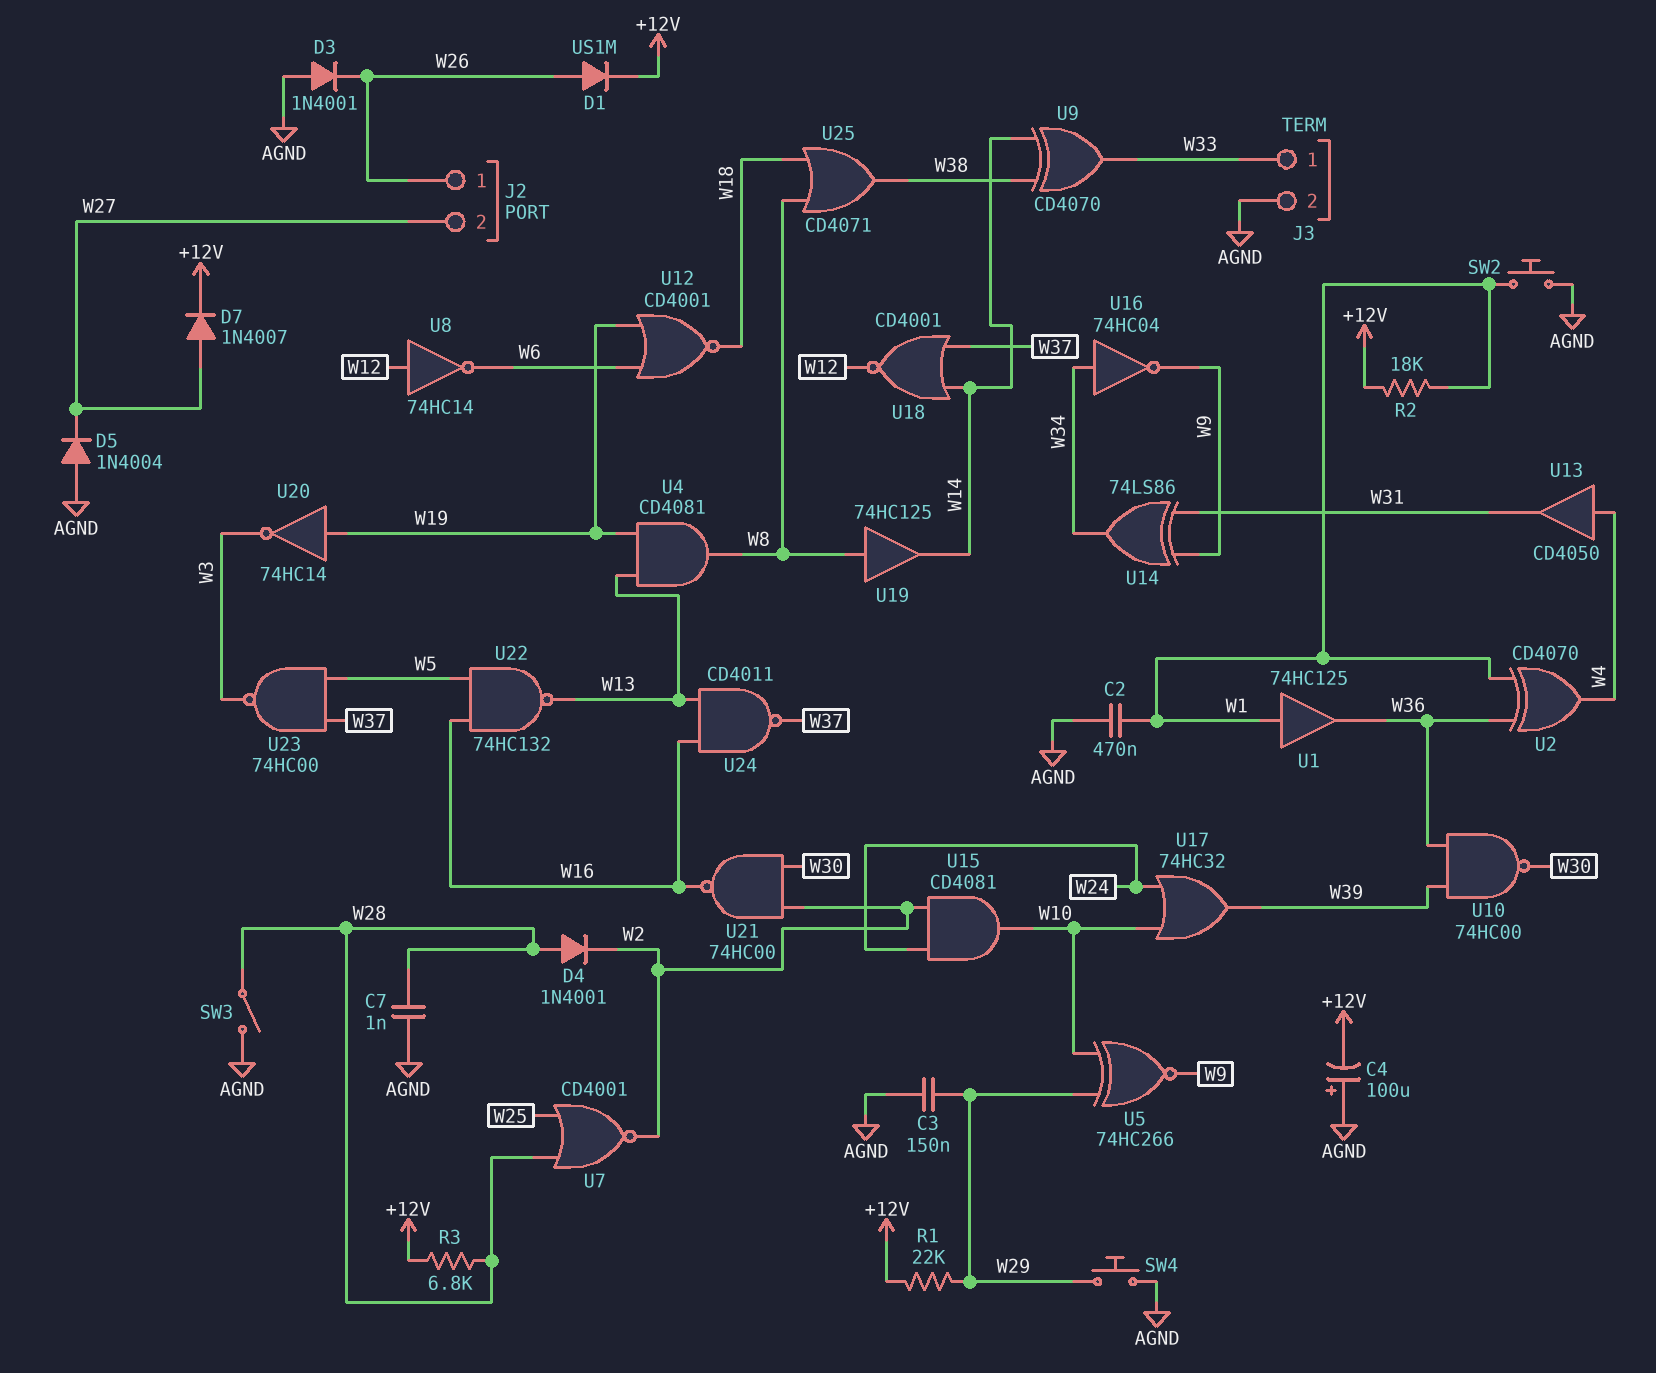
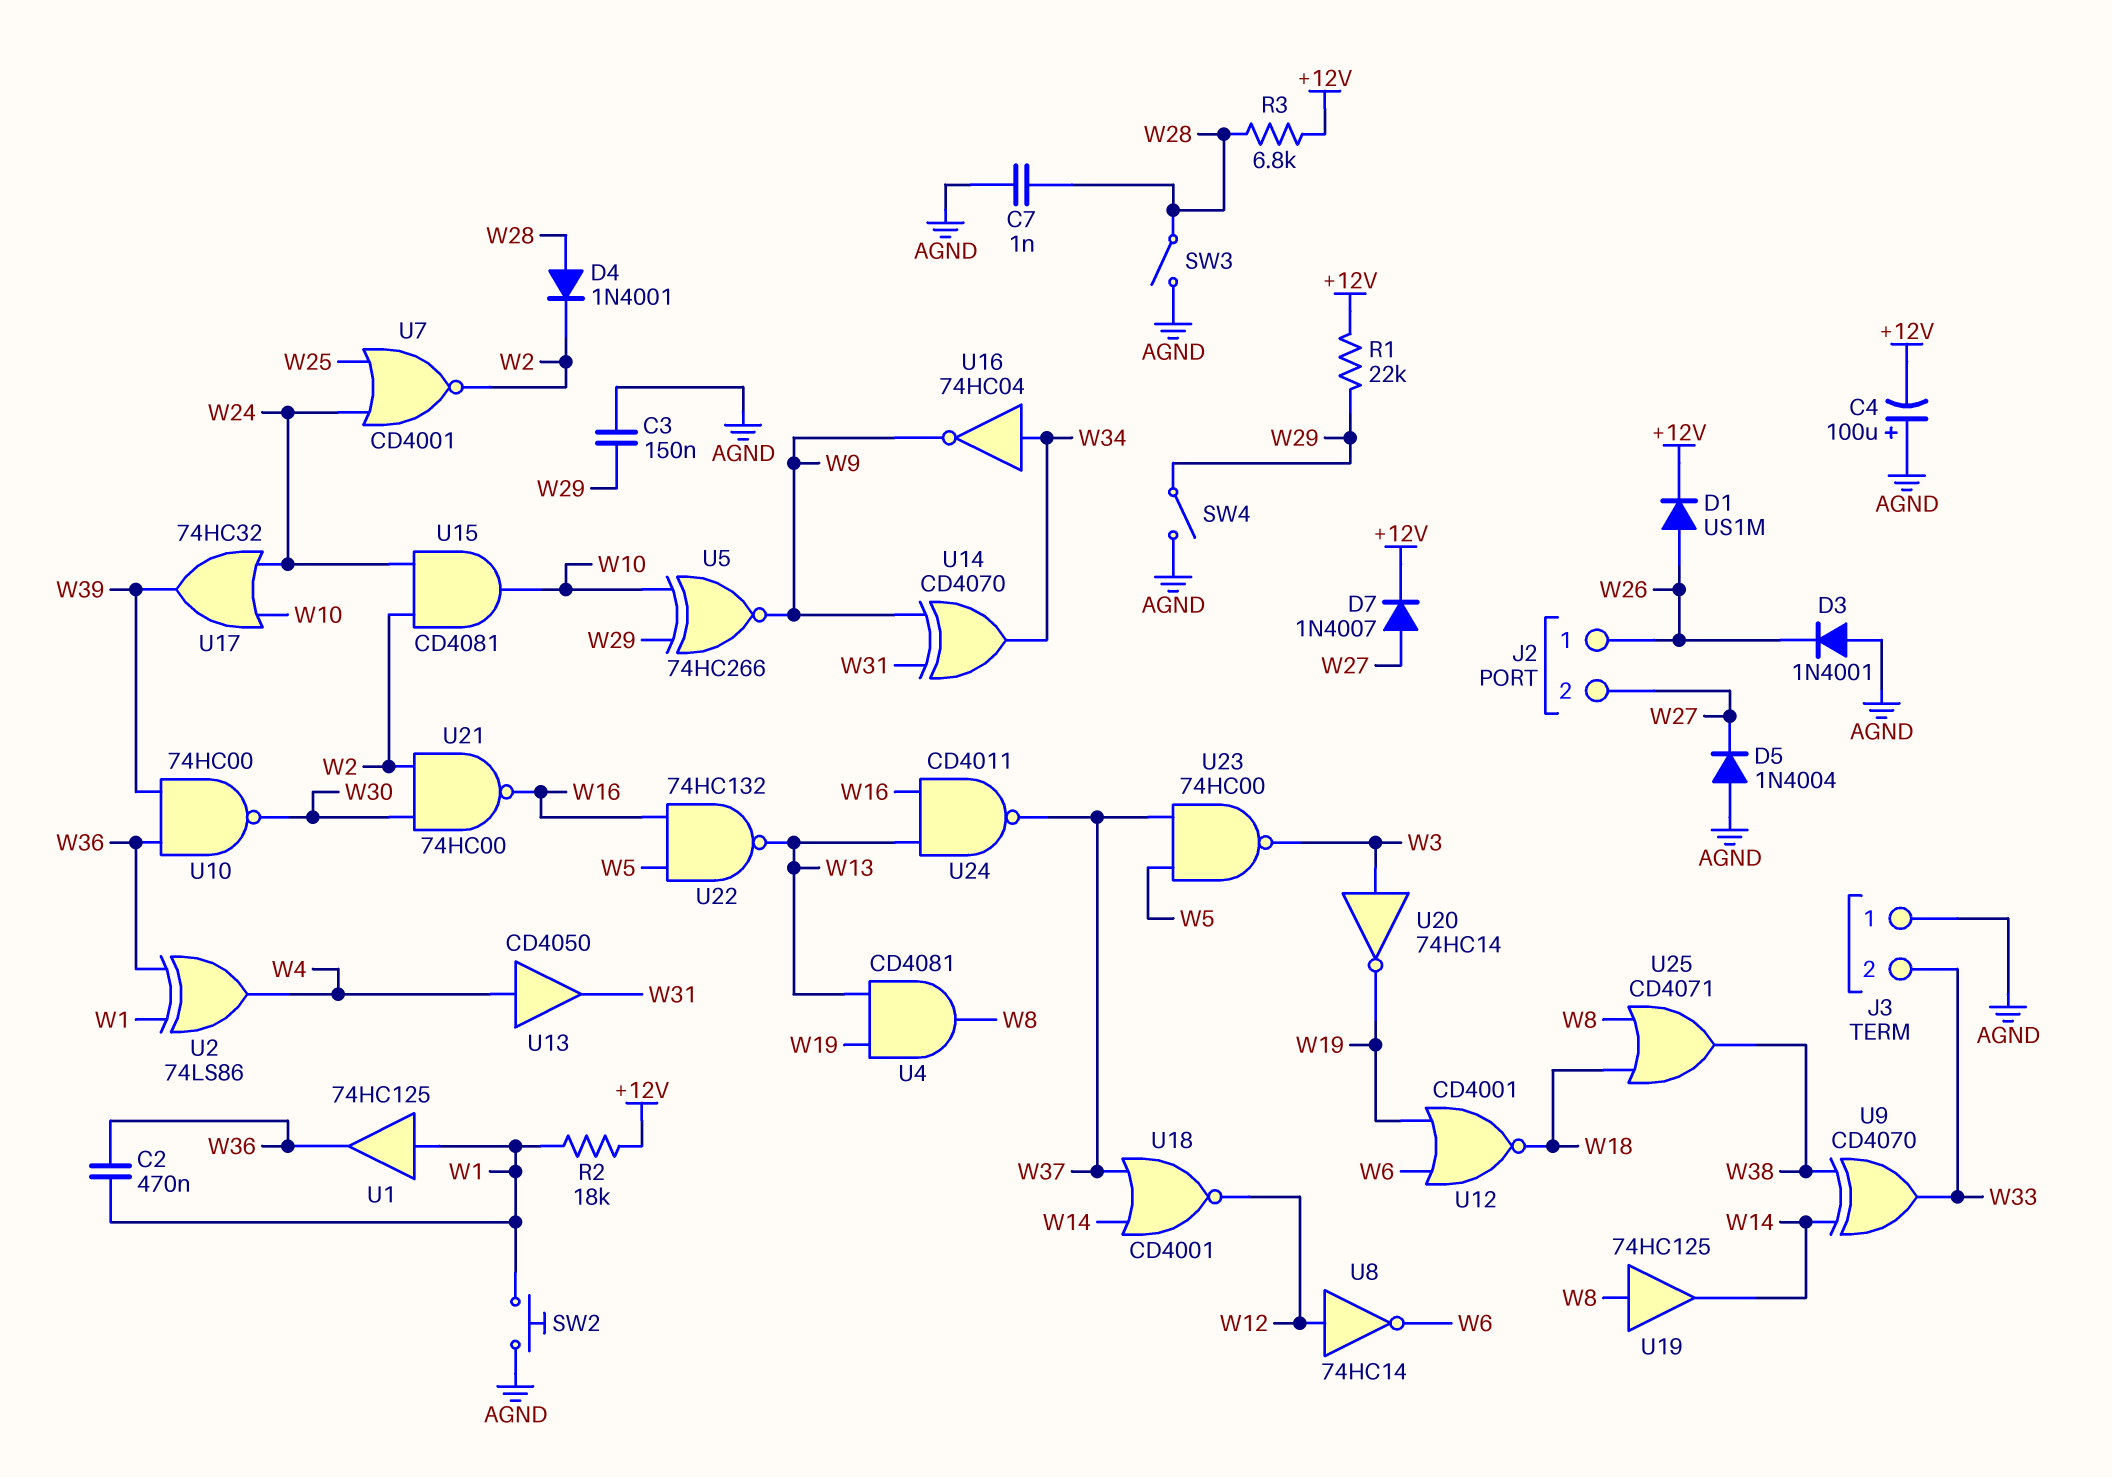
C2: 470nF (AGND, W1) -> 470nF (W1, W36)
J3 pin 1: W33 -> AGND
J3 pin 2: AGND -> W33
SW4: button (AGND, W29) -> switch (AGND, W29)
U2: XOR CD4070 (in W1, in W36, out W4) -> XOR 74LS86 (in W1, in W36, out W4)
U7: NOR CD4001 (in W25, in W28, out W2) -> NOR CD4001 (in W24, in W25, out W2)
U14: XOR 74LS86 (in W9, in W31, out W34) -> XOR CD4070 (in W9, in W31, out W34)
U20: NOT 74HC14 (in W19, out W3) -> NOT 74HC14 (in W3, out W19)

